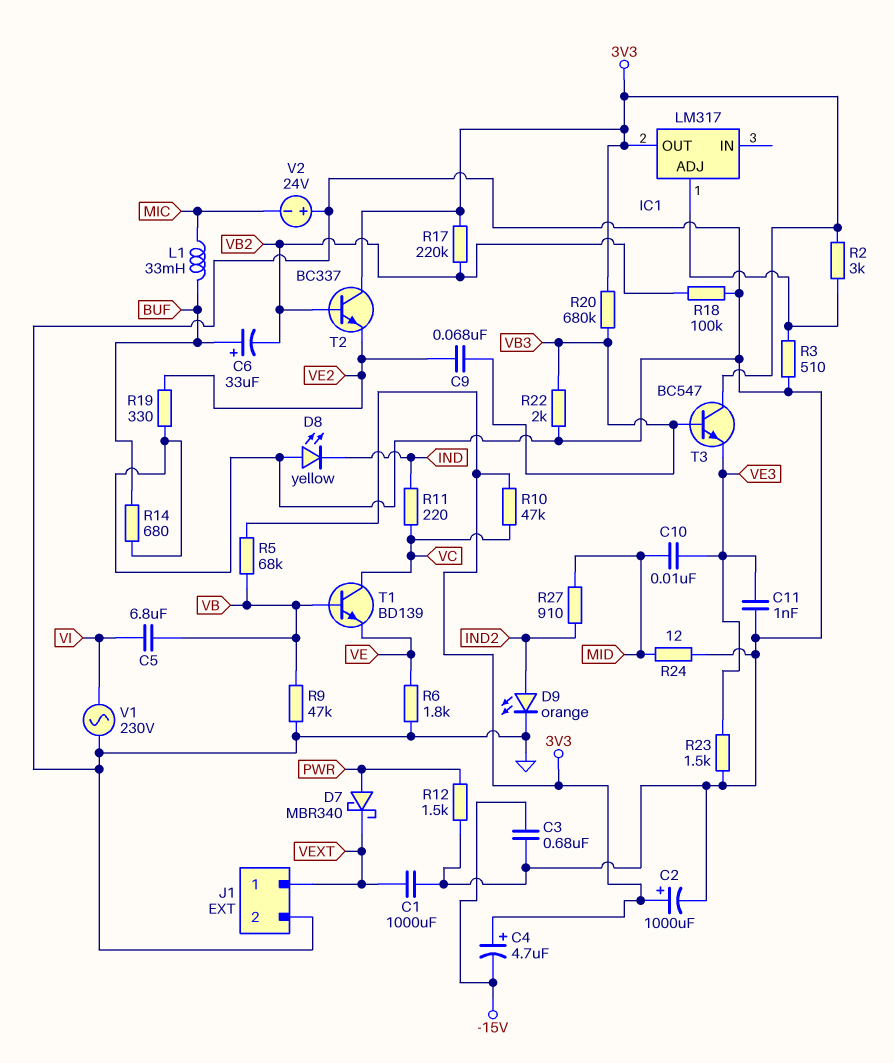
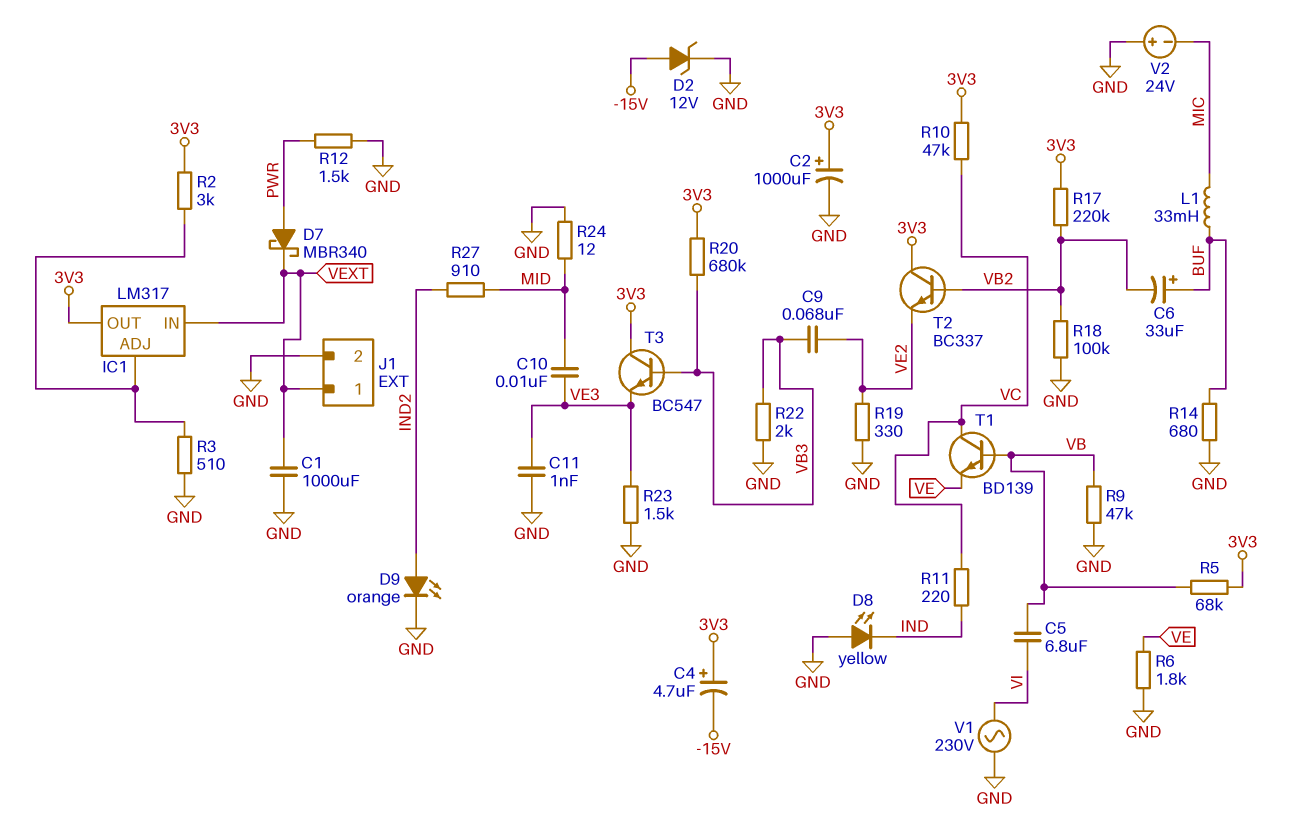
C3: 680nF (-15V, GND) -> none
D2: none -> zener 12V (A -15V, K GND)
IC1 pin IN: none -> VEXT

